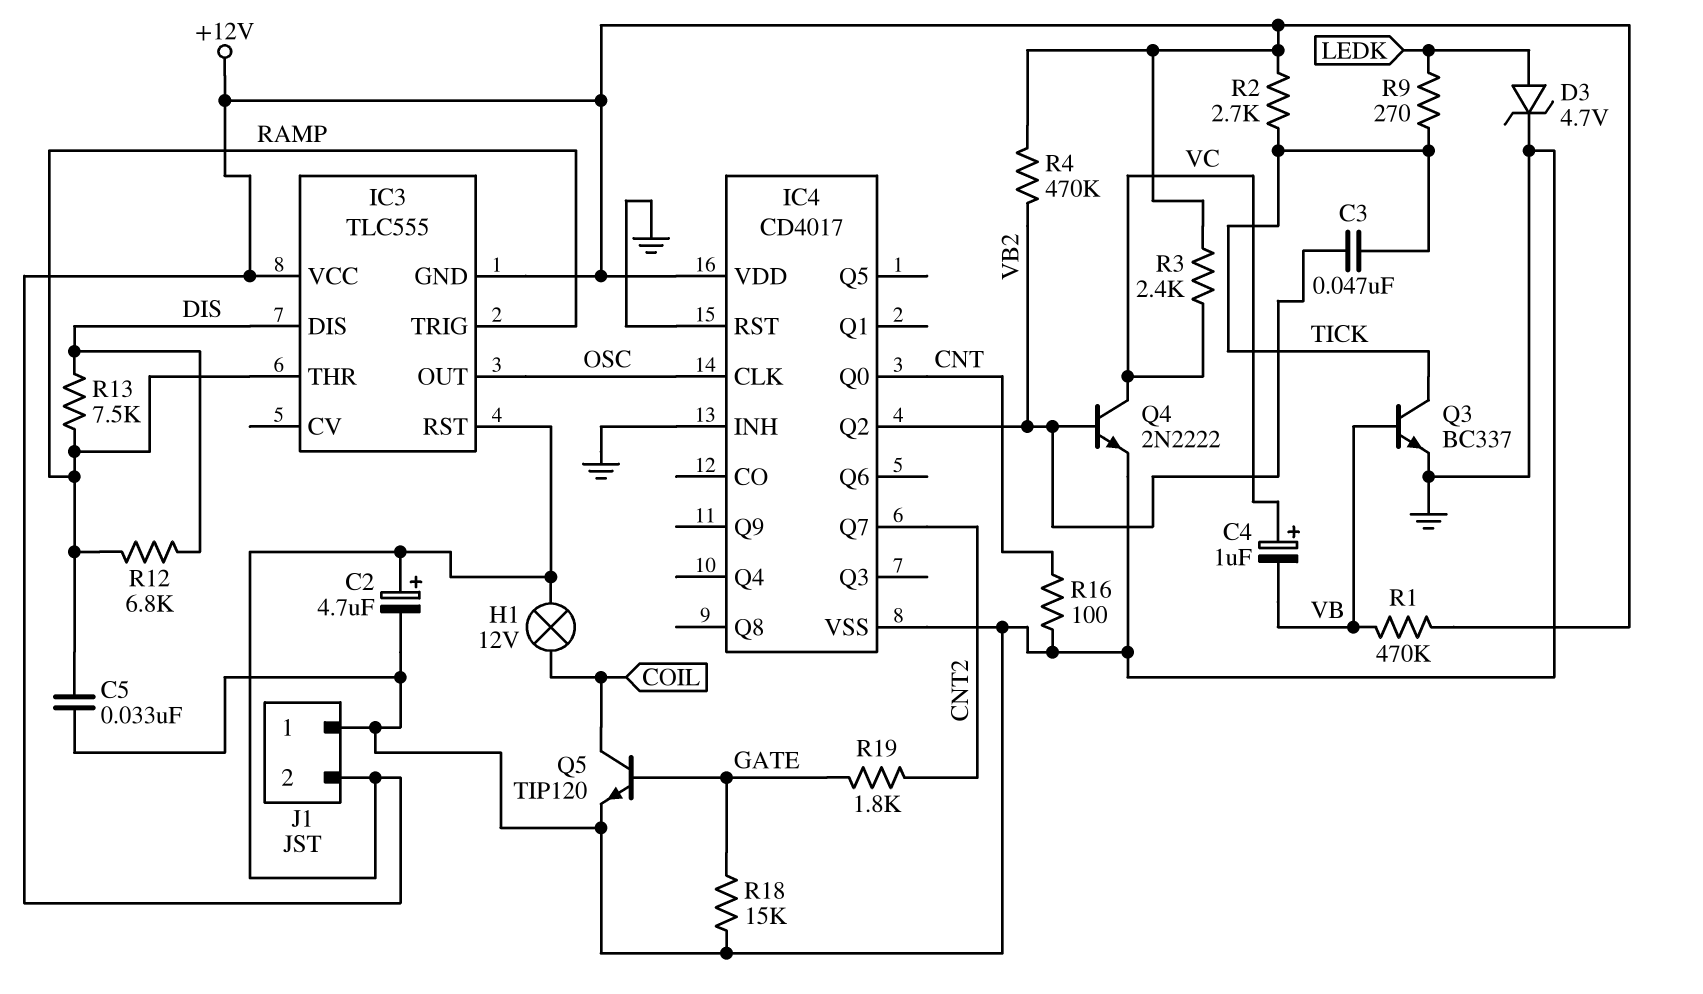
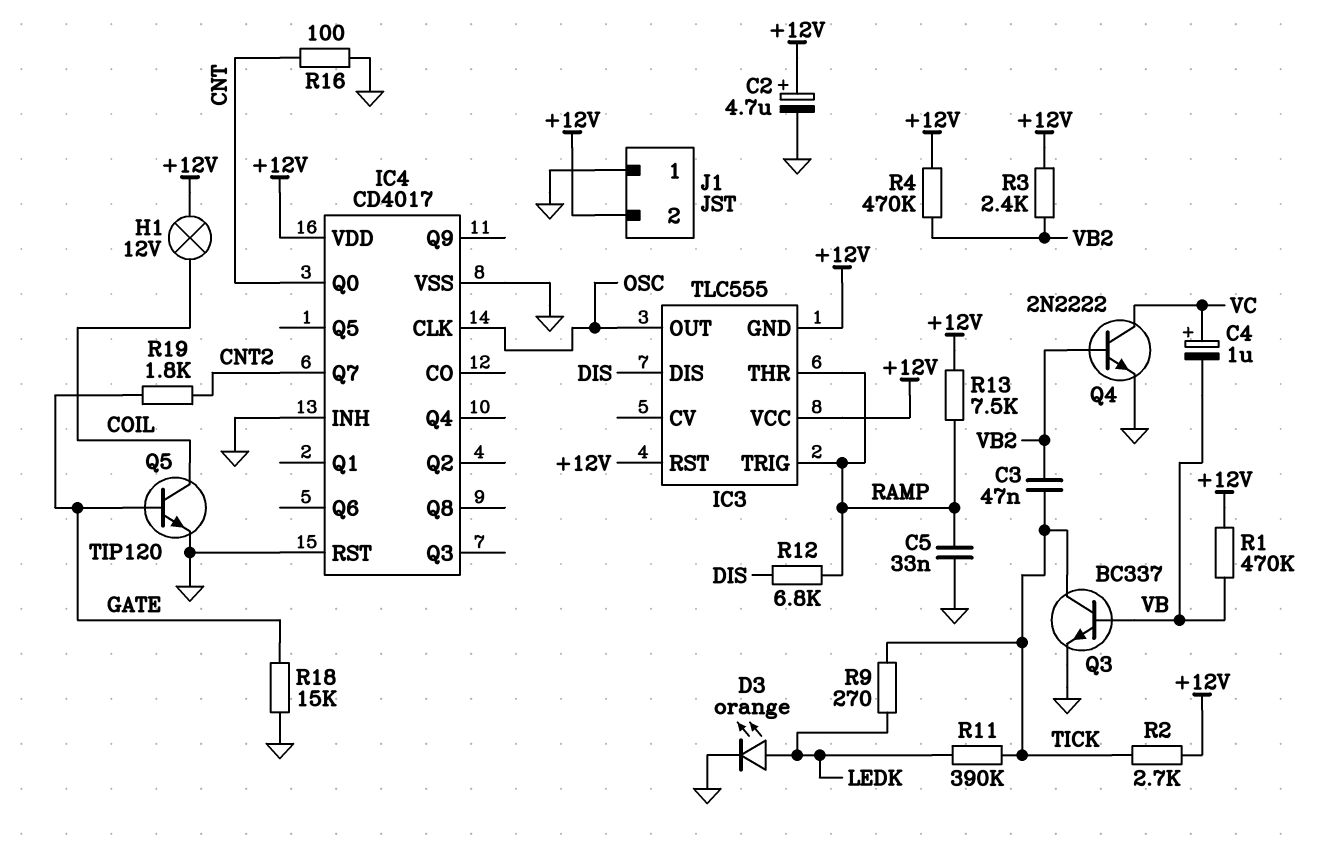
D3: zener 4.7V (A LEDK, K GND) -> LED orange (A LEDK, K GND)
IC4 pin Q2: VB2 -> none
R3: 2.4k (+12V, VC) -> 2.4k (+12V, VB2)
R11: none -> 390k (LEDK, TICK)
R13: 7.5k (DIS, RAMP) -> 7.5k (+12V, RAMP)

